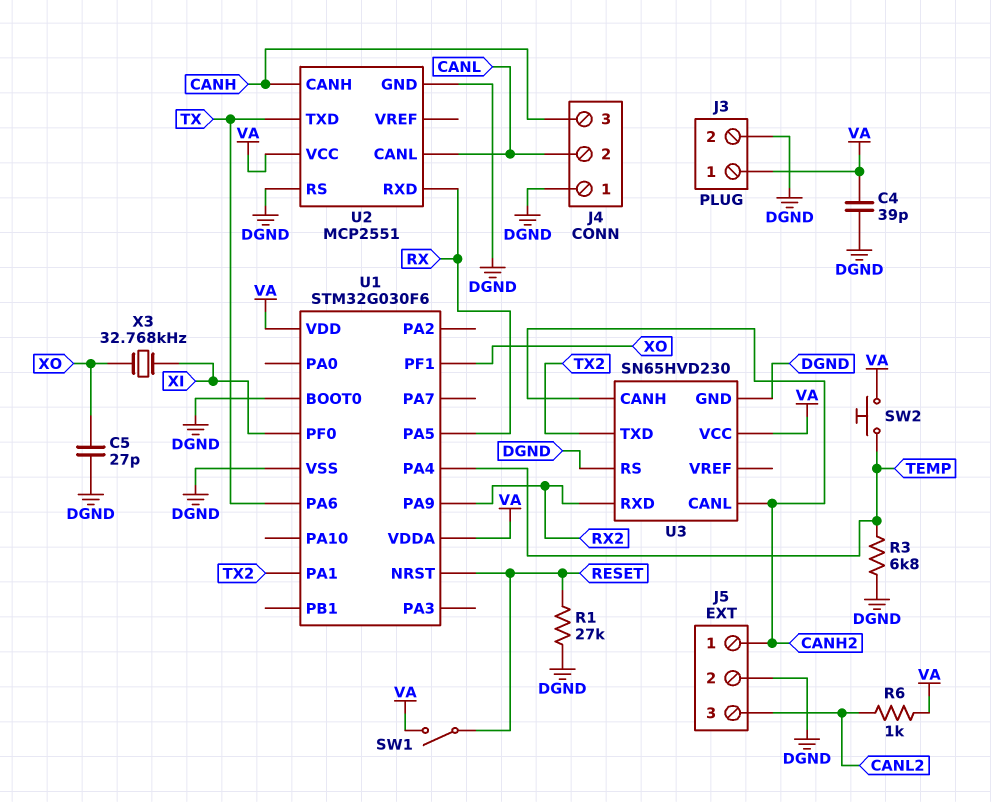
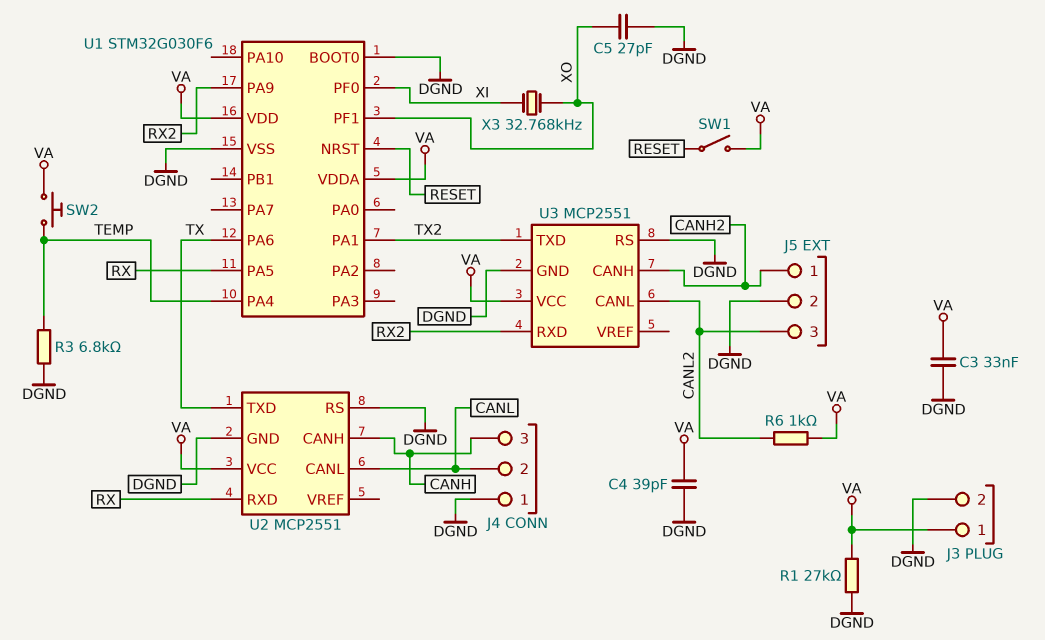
C3: none -> 33nF (DGND, VA)
R1: 27k (DGND, RESET) -> 27k (DGND, VA)
U3: SN65HVD230 -> MCP2551
U3 pin CANL: CANH2 -> CANL2

